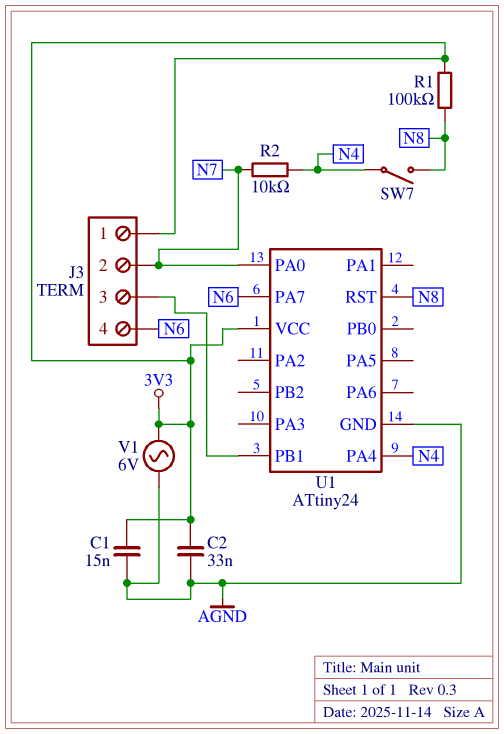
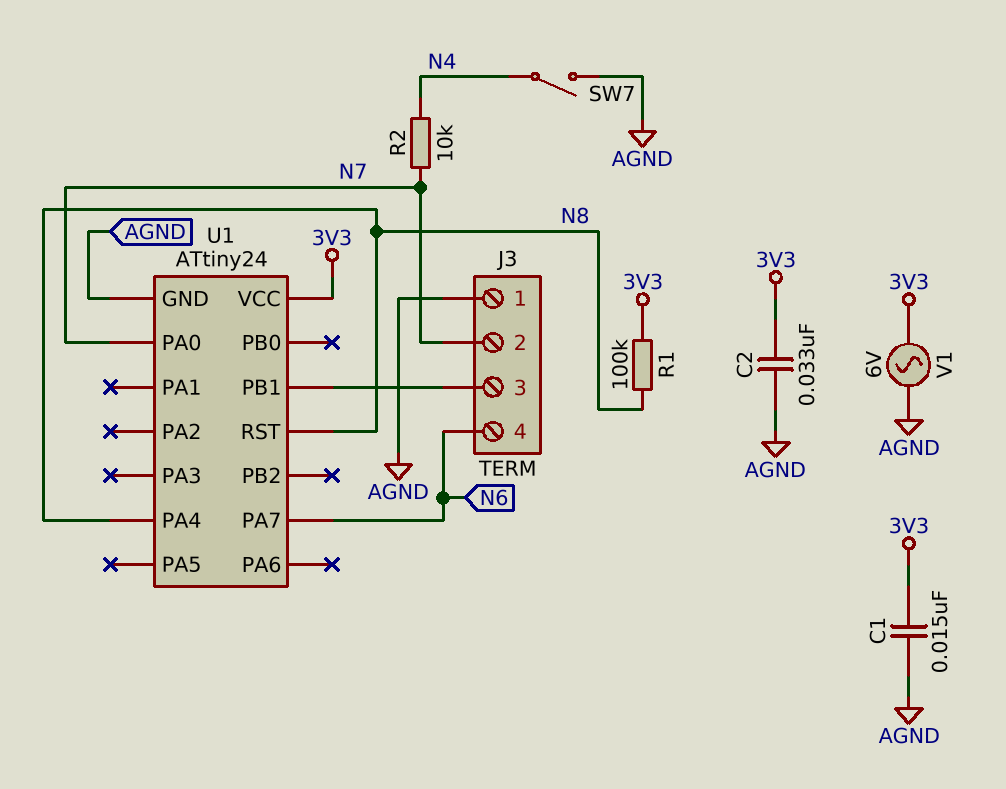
J3 pin 1: 3V3 -> AGND
SW7: switch (N4, N8) -> switch (AGND, N4)
U1 pin PA4: N4 -> N8

